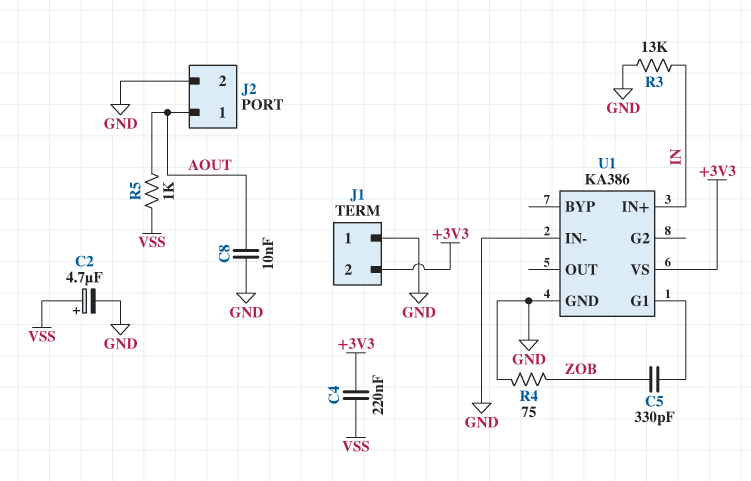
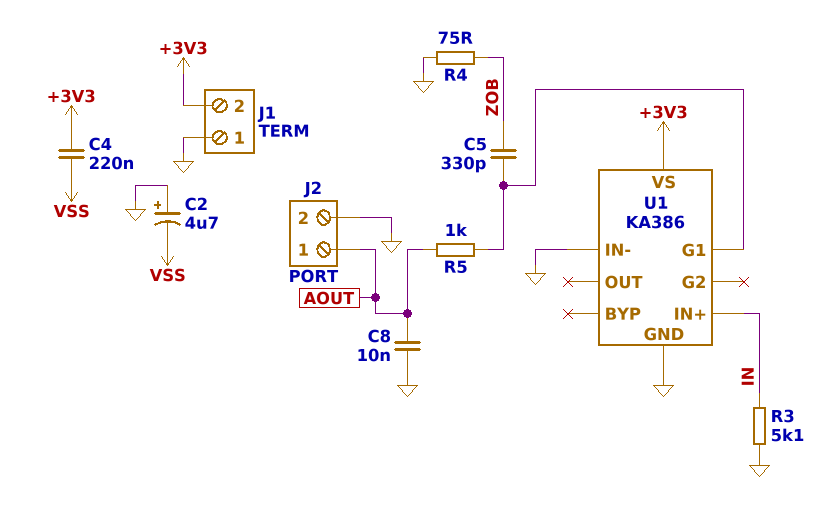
C2: 4.7uF (plus VSS, minus GND) -> 4.7uF (plus GND, minus VSS)
R3: 13k (GND, IN) -> 5.1k (GND, IN)
R5: 1k (AOUT, VSS) -> 1k (AOUT, U1/G1)

